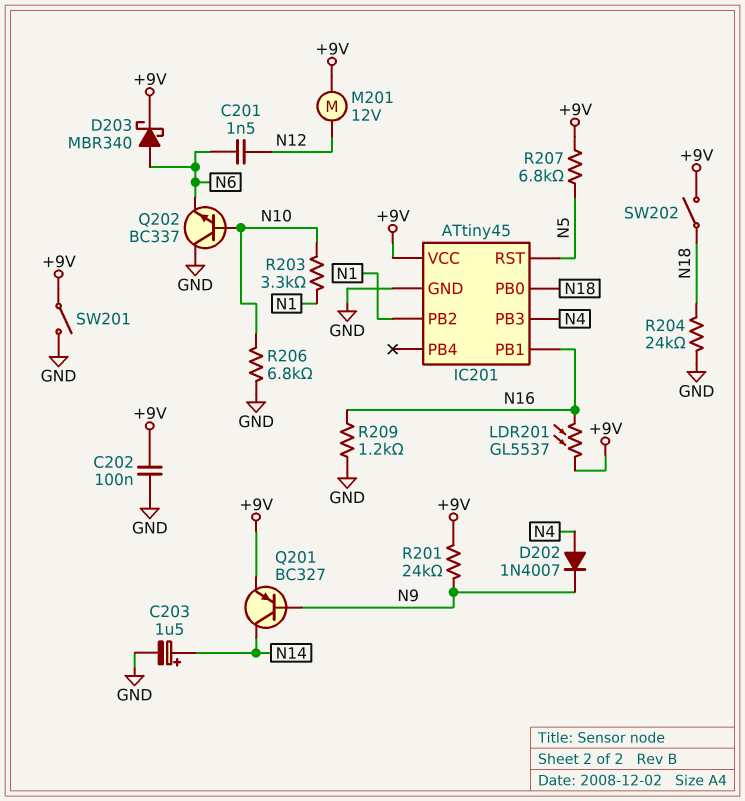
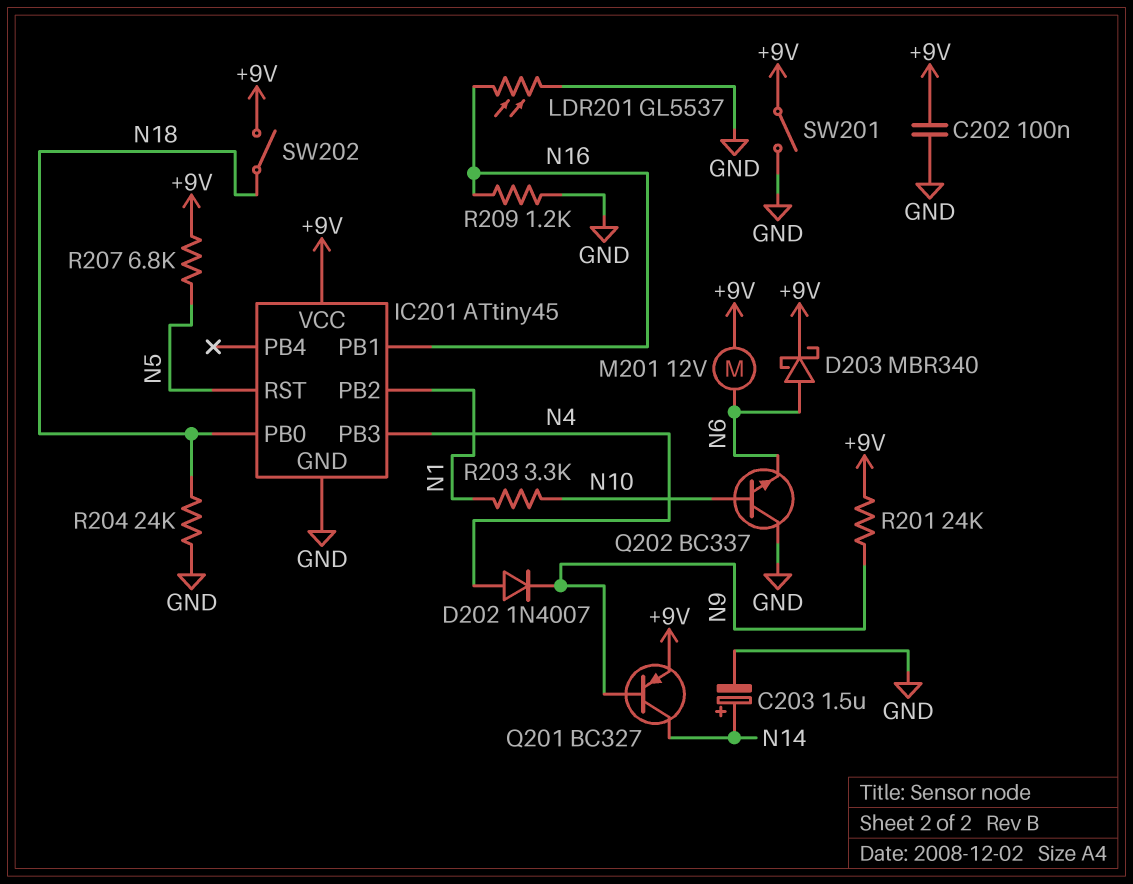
C201: 1.5nF (N6, N12) -> none
LDR201: GL5537 (+9V, N16) -> GL5537 (GND, N16)
M201: motor 12V (+9V, N12) -> motor 12V (+9V, N6)
R206: 6.8k (GND, N10) -> none

